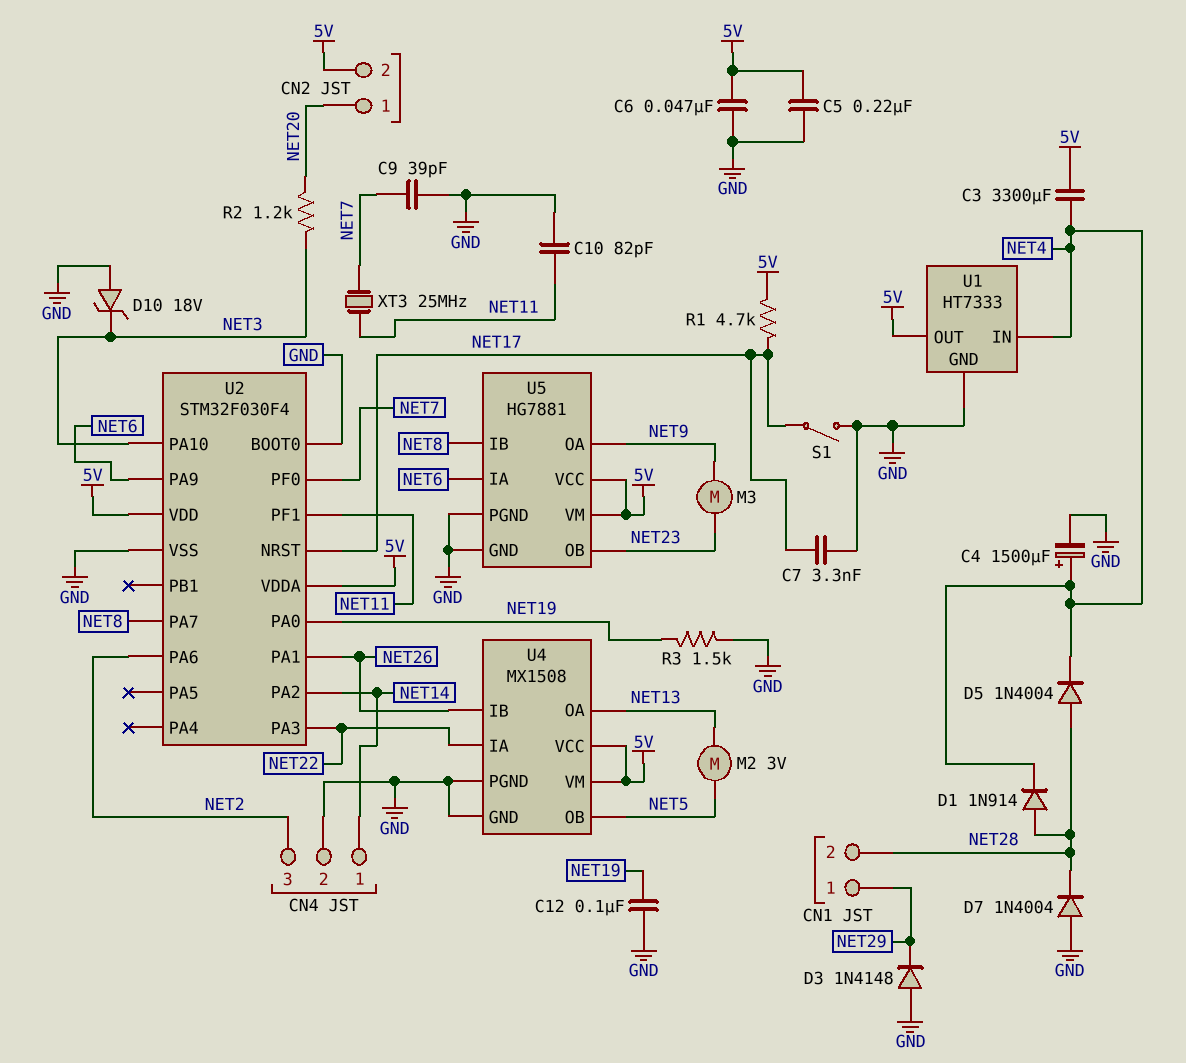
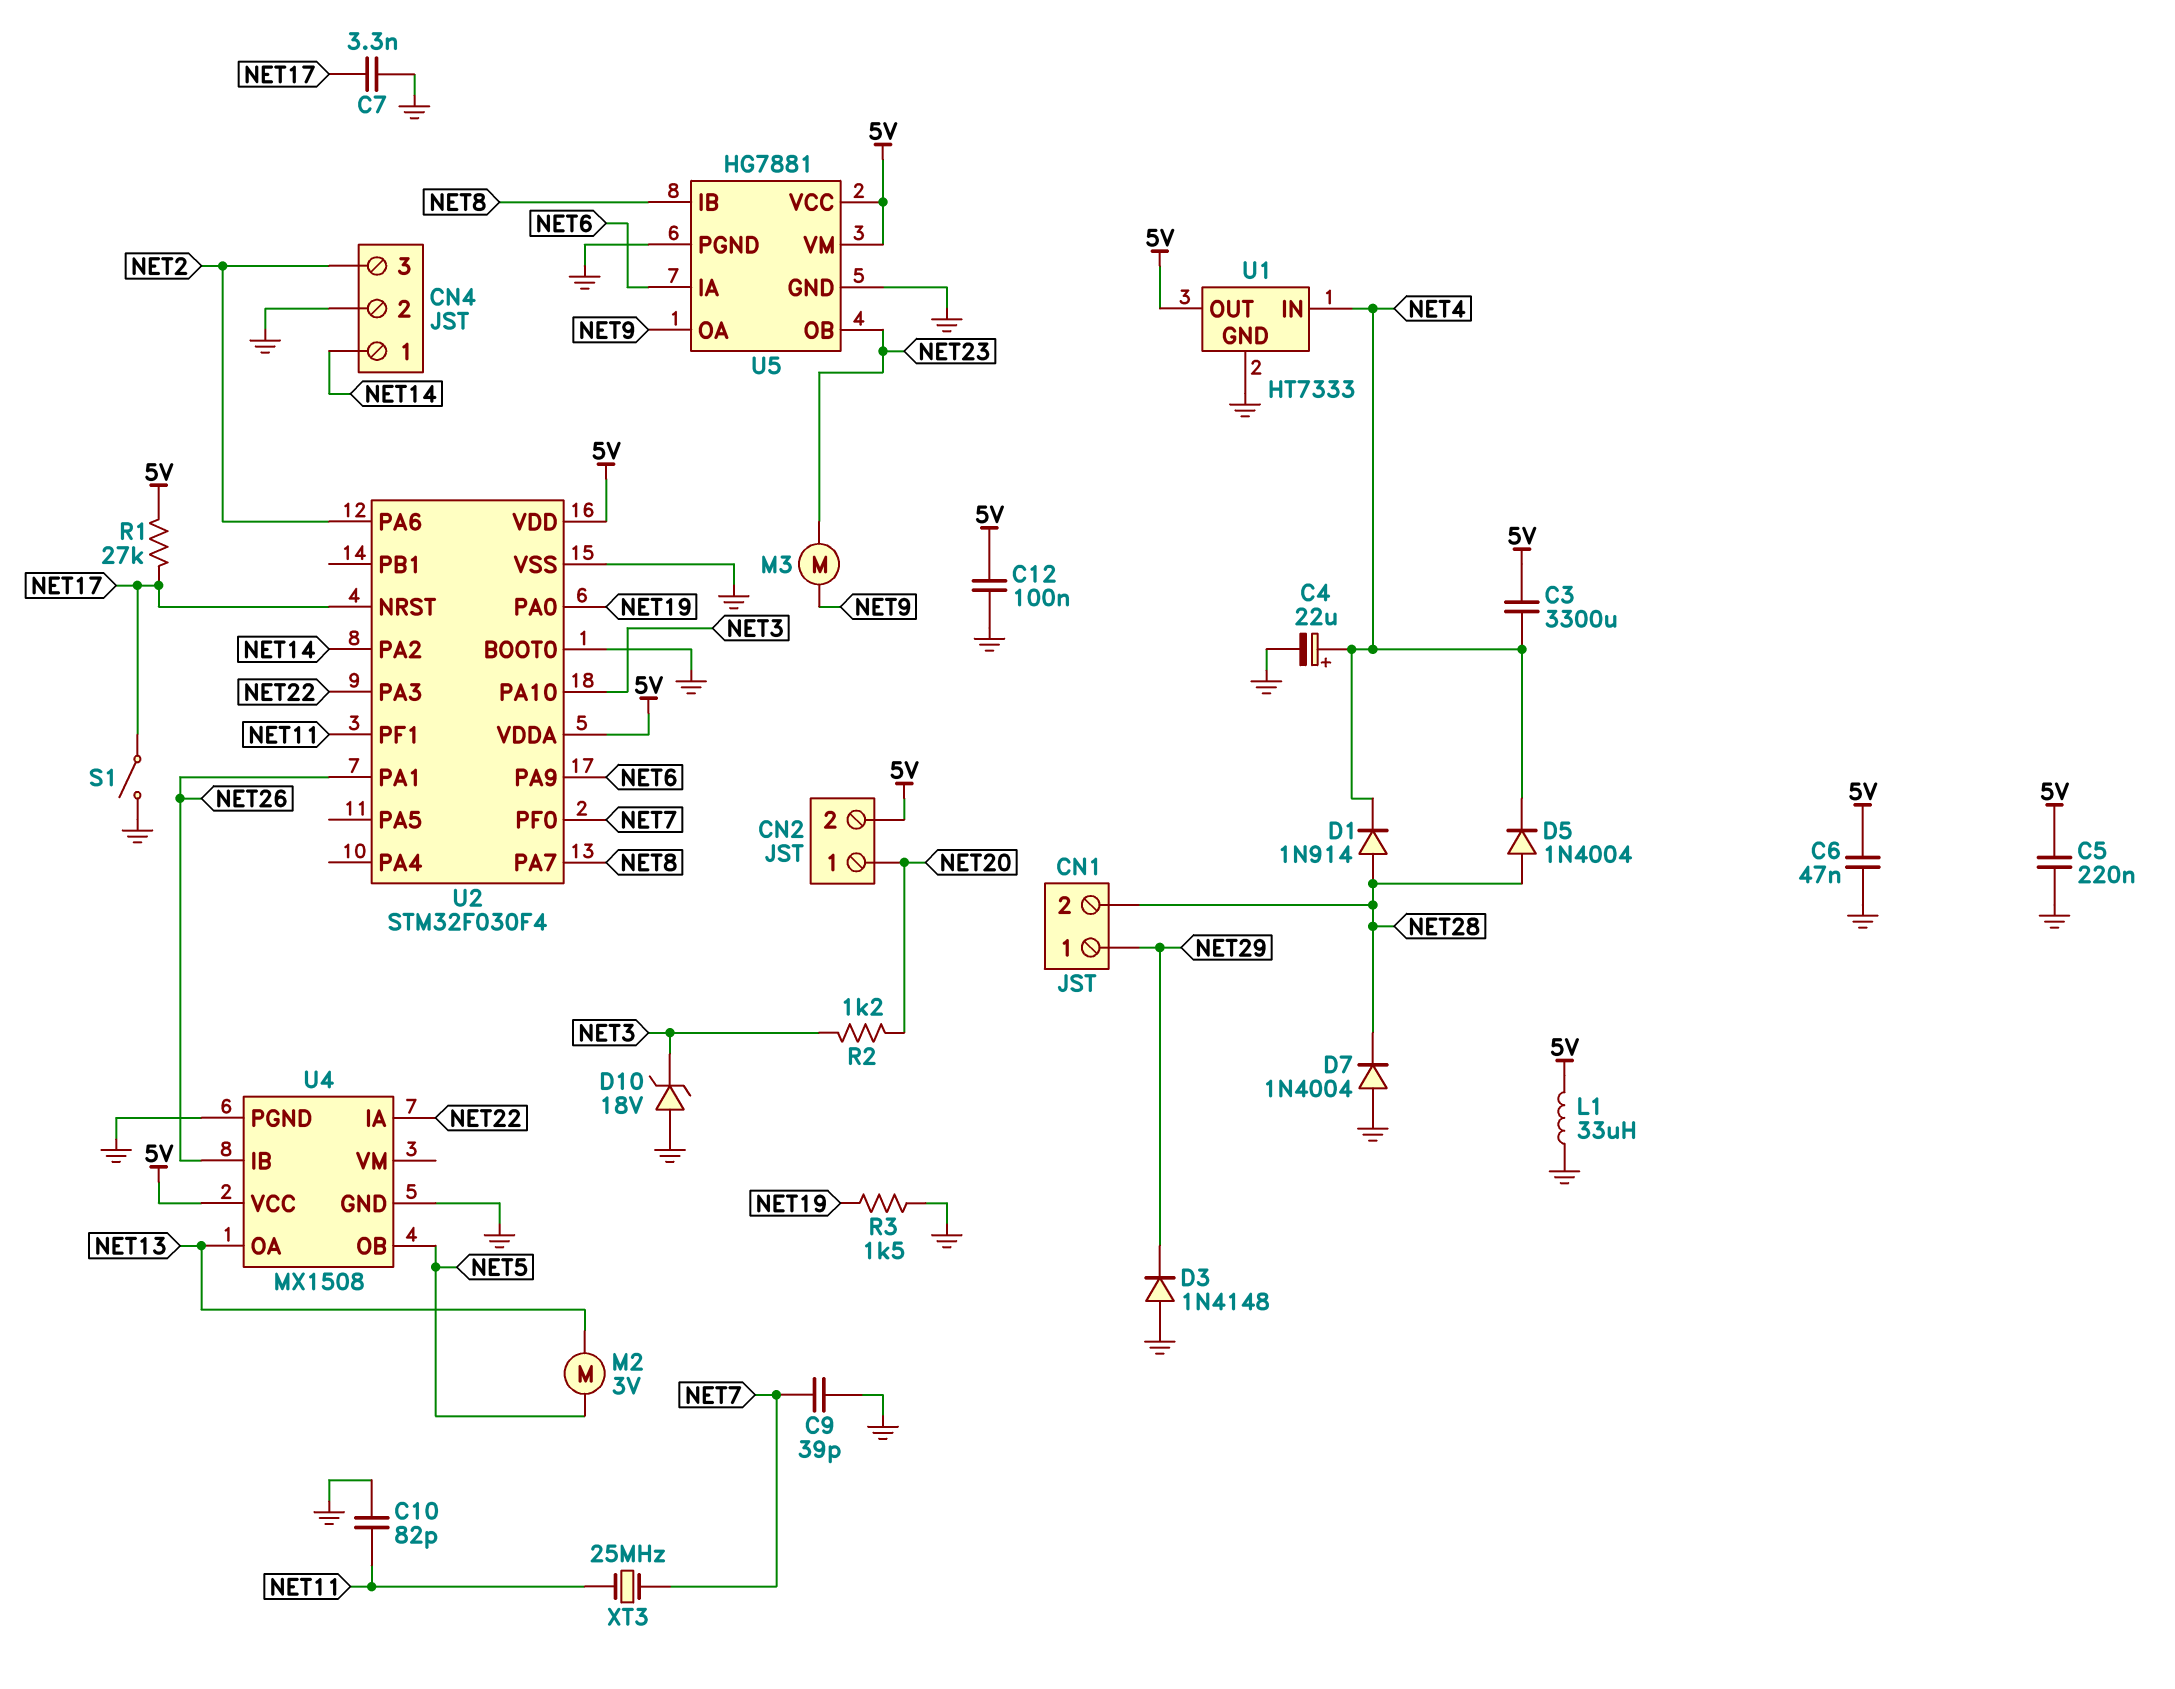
C4: 1500uF (plus NET4, minus GND) -> 22uF (plus NET4, minus GND)
C12: 100nF (GND, NET19) -> 100nF (5V, GND)
L1: none -> 33uH (5V, GND)
R1: 4.7k (5V, NET17) -> 27k (5V, NET17)
U4 pin VM: 5V -> none

